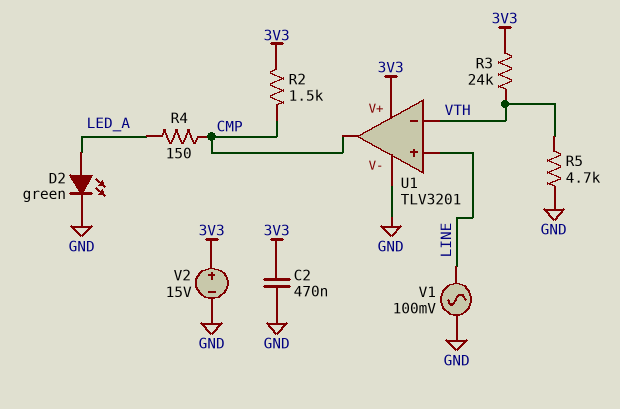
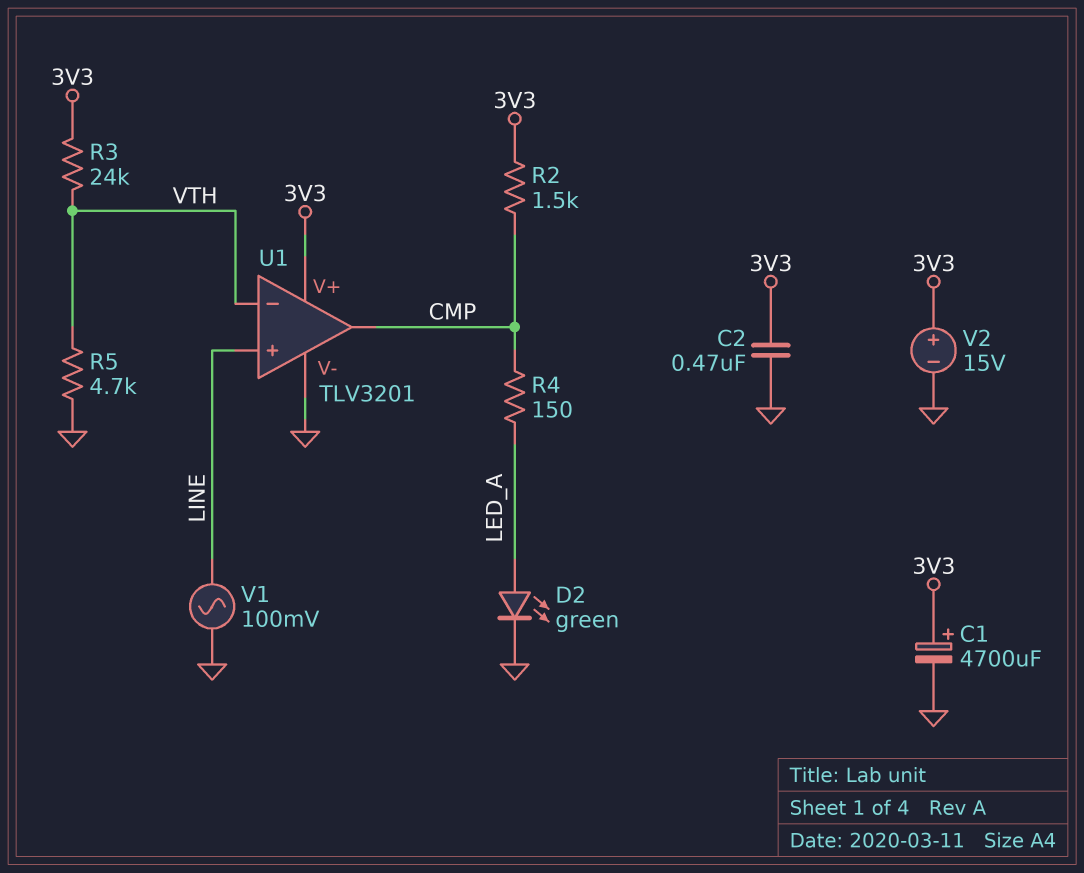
C1: none -> 4700uF (plus 3V3, minus GND)

